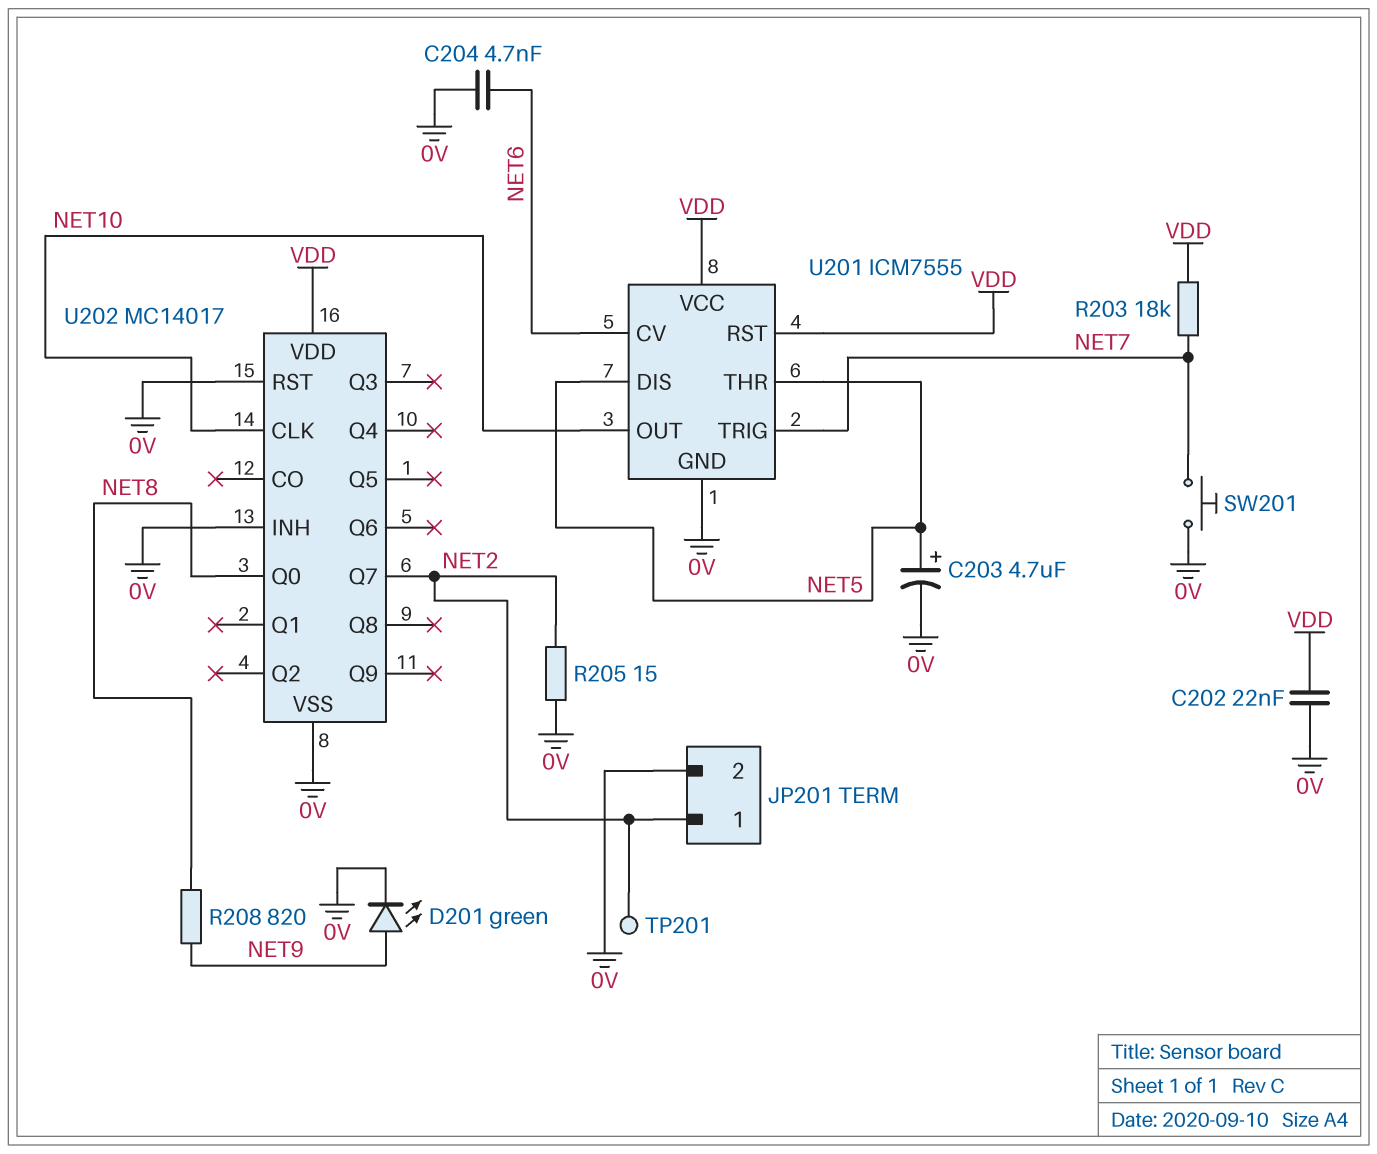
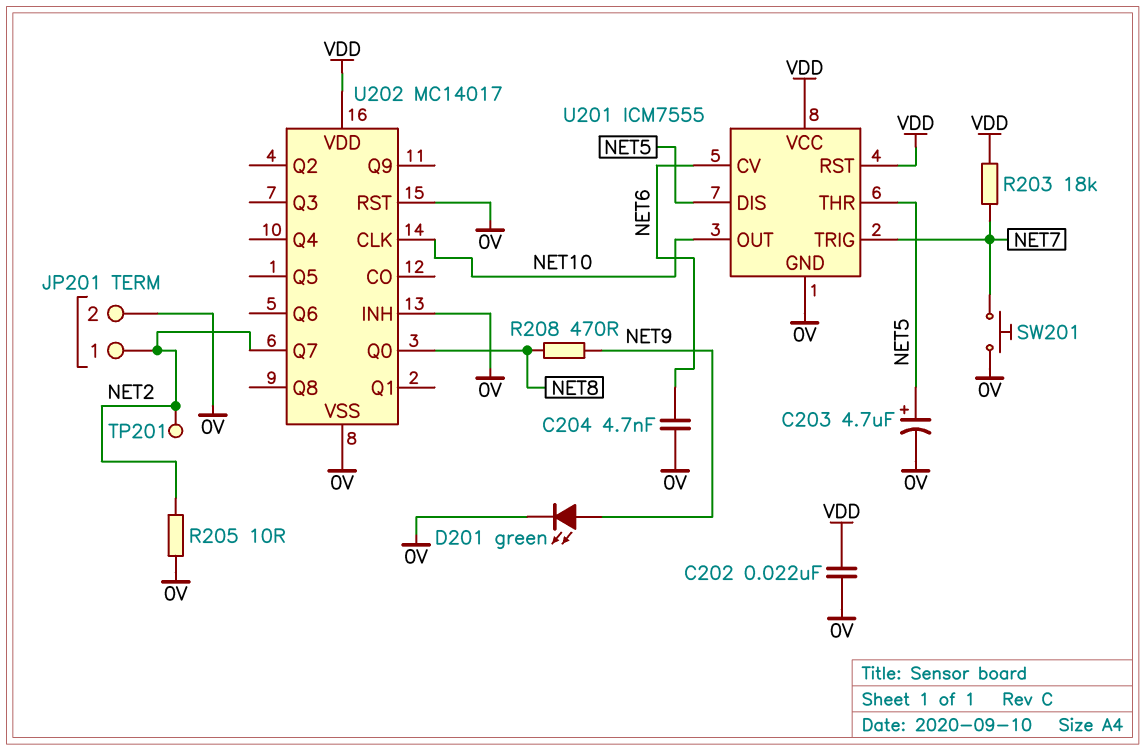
R205: 15 (0V, NET2) -> 10 (0V, NET2)
R208: 820 (NET8, NET9) -> 470 (NET8, NET9)

